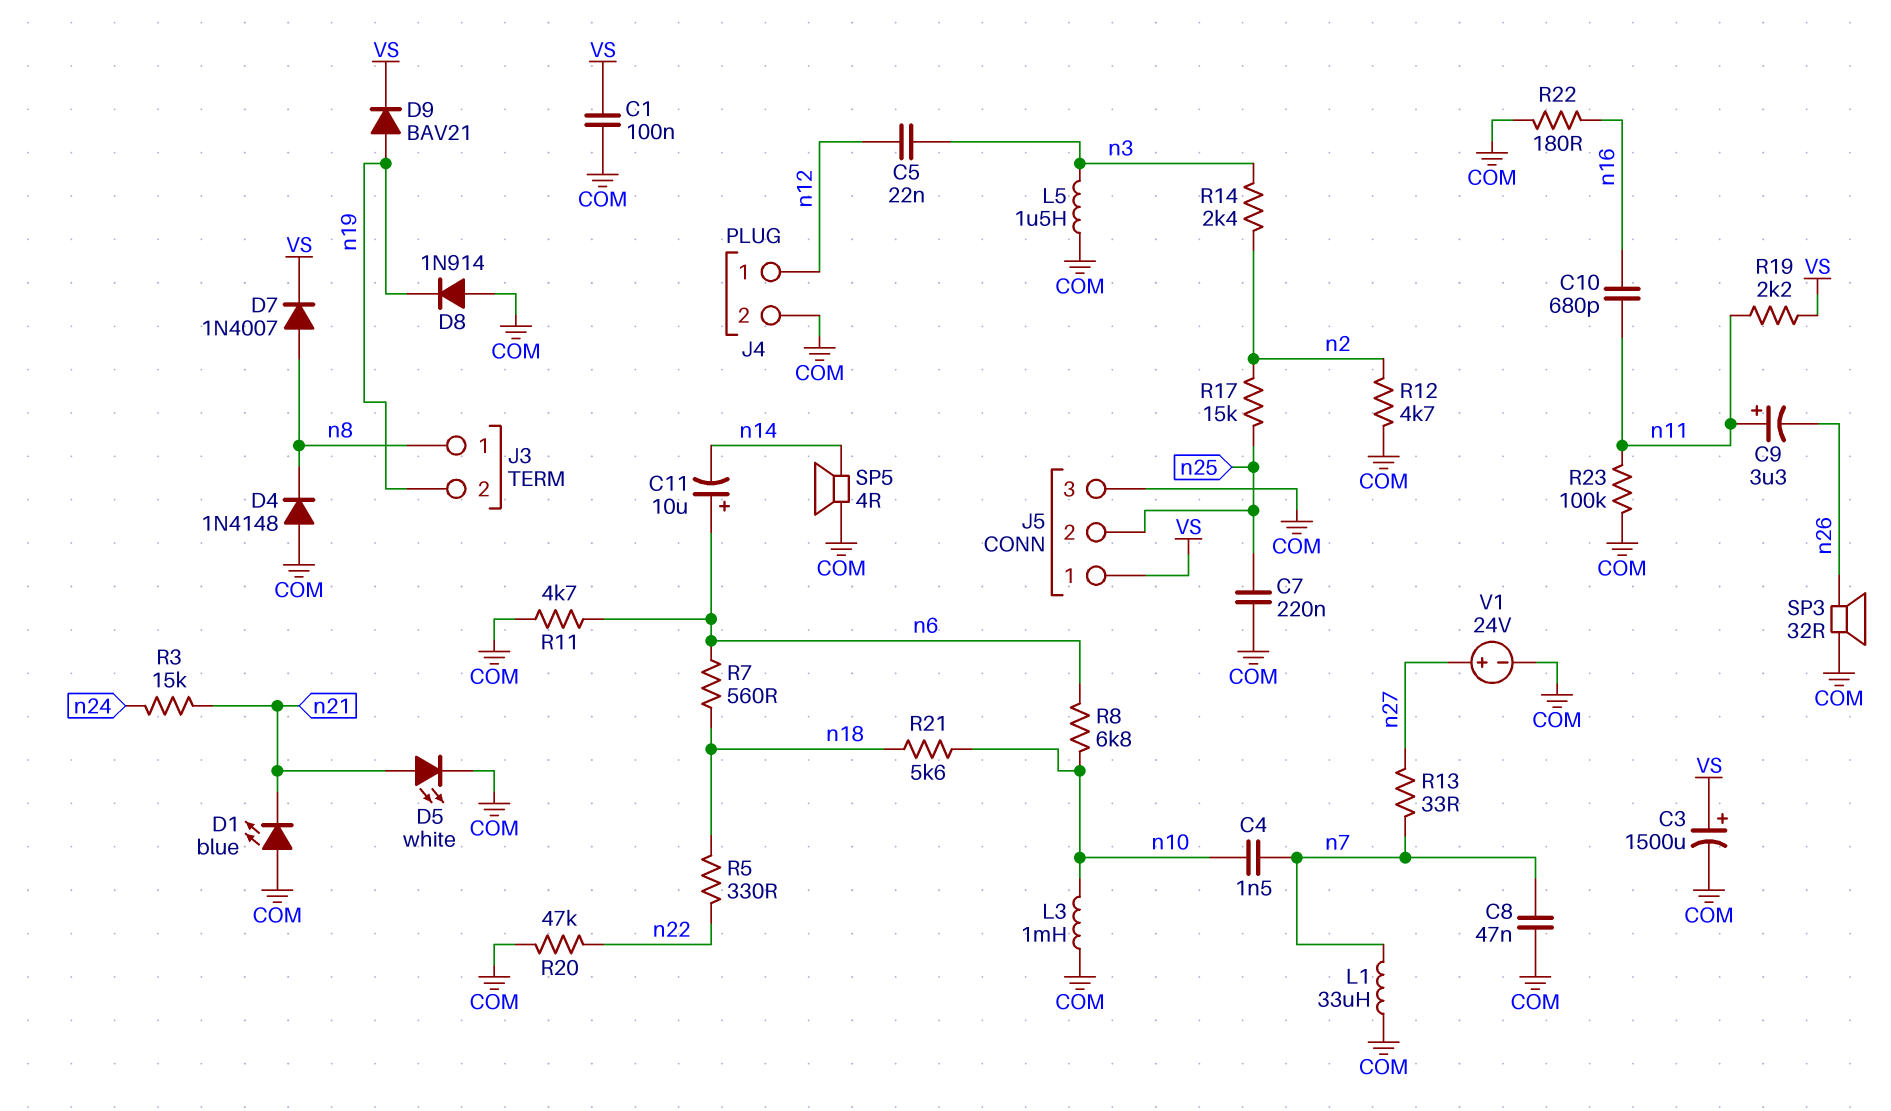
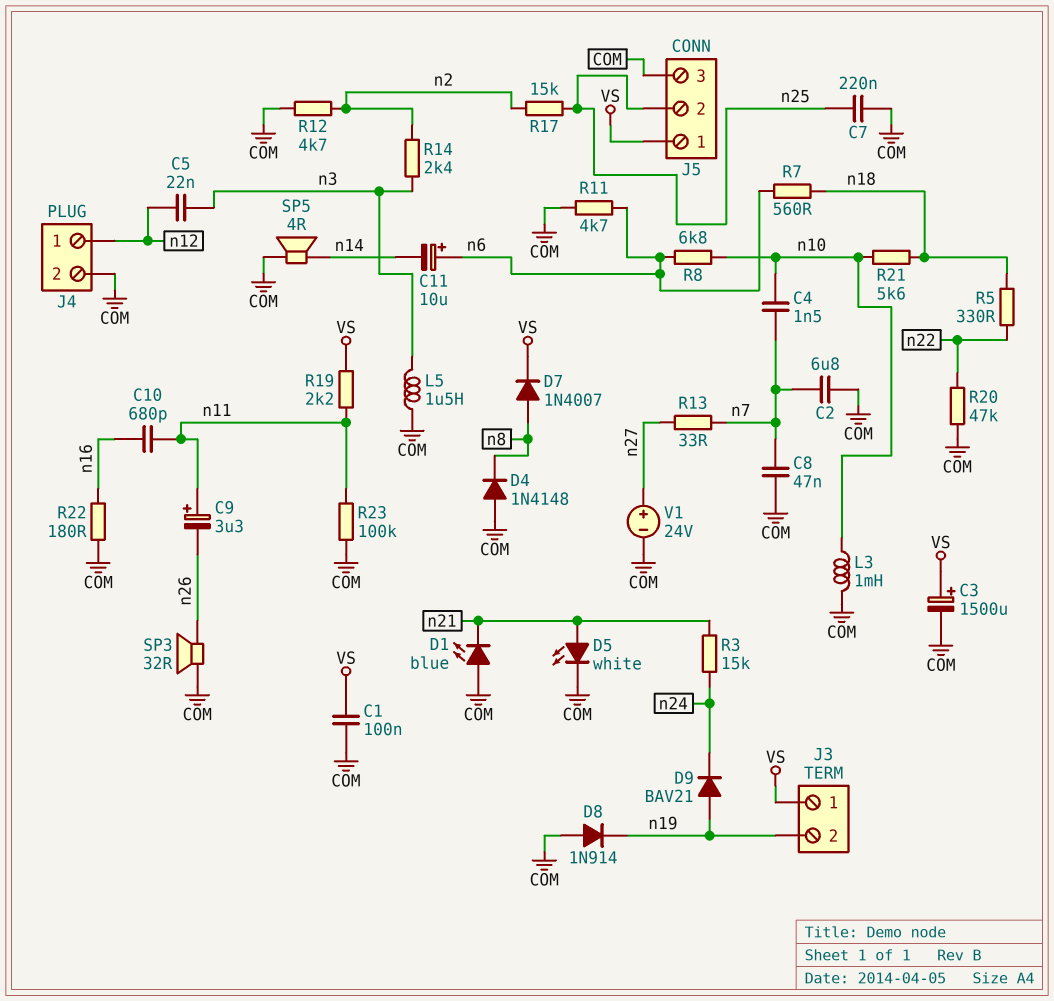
C2: none -> 6.8uF (COM, n7)
D9: diode BAV21 (A n19, K VS) -> diode BAV21 (A n19, K n24)
J3 pin 1: n8 -> VS
L1: 33uH (COM, n7) -> none

